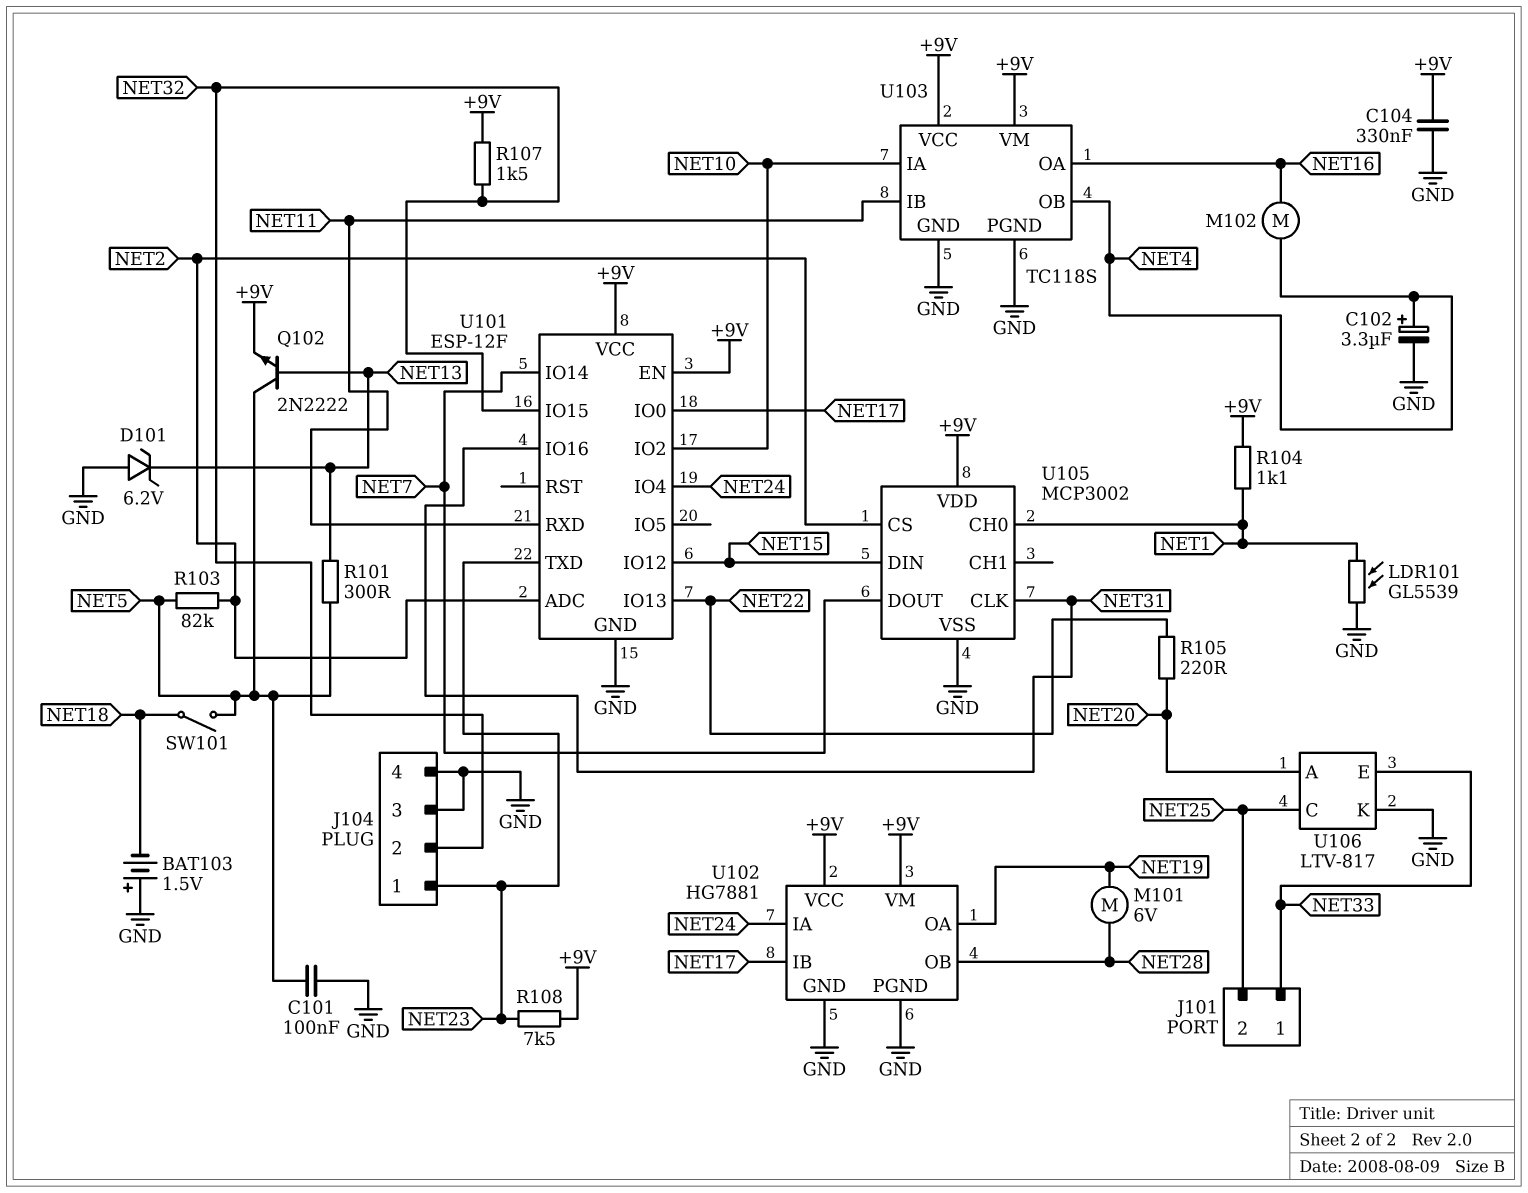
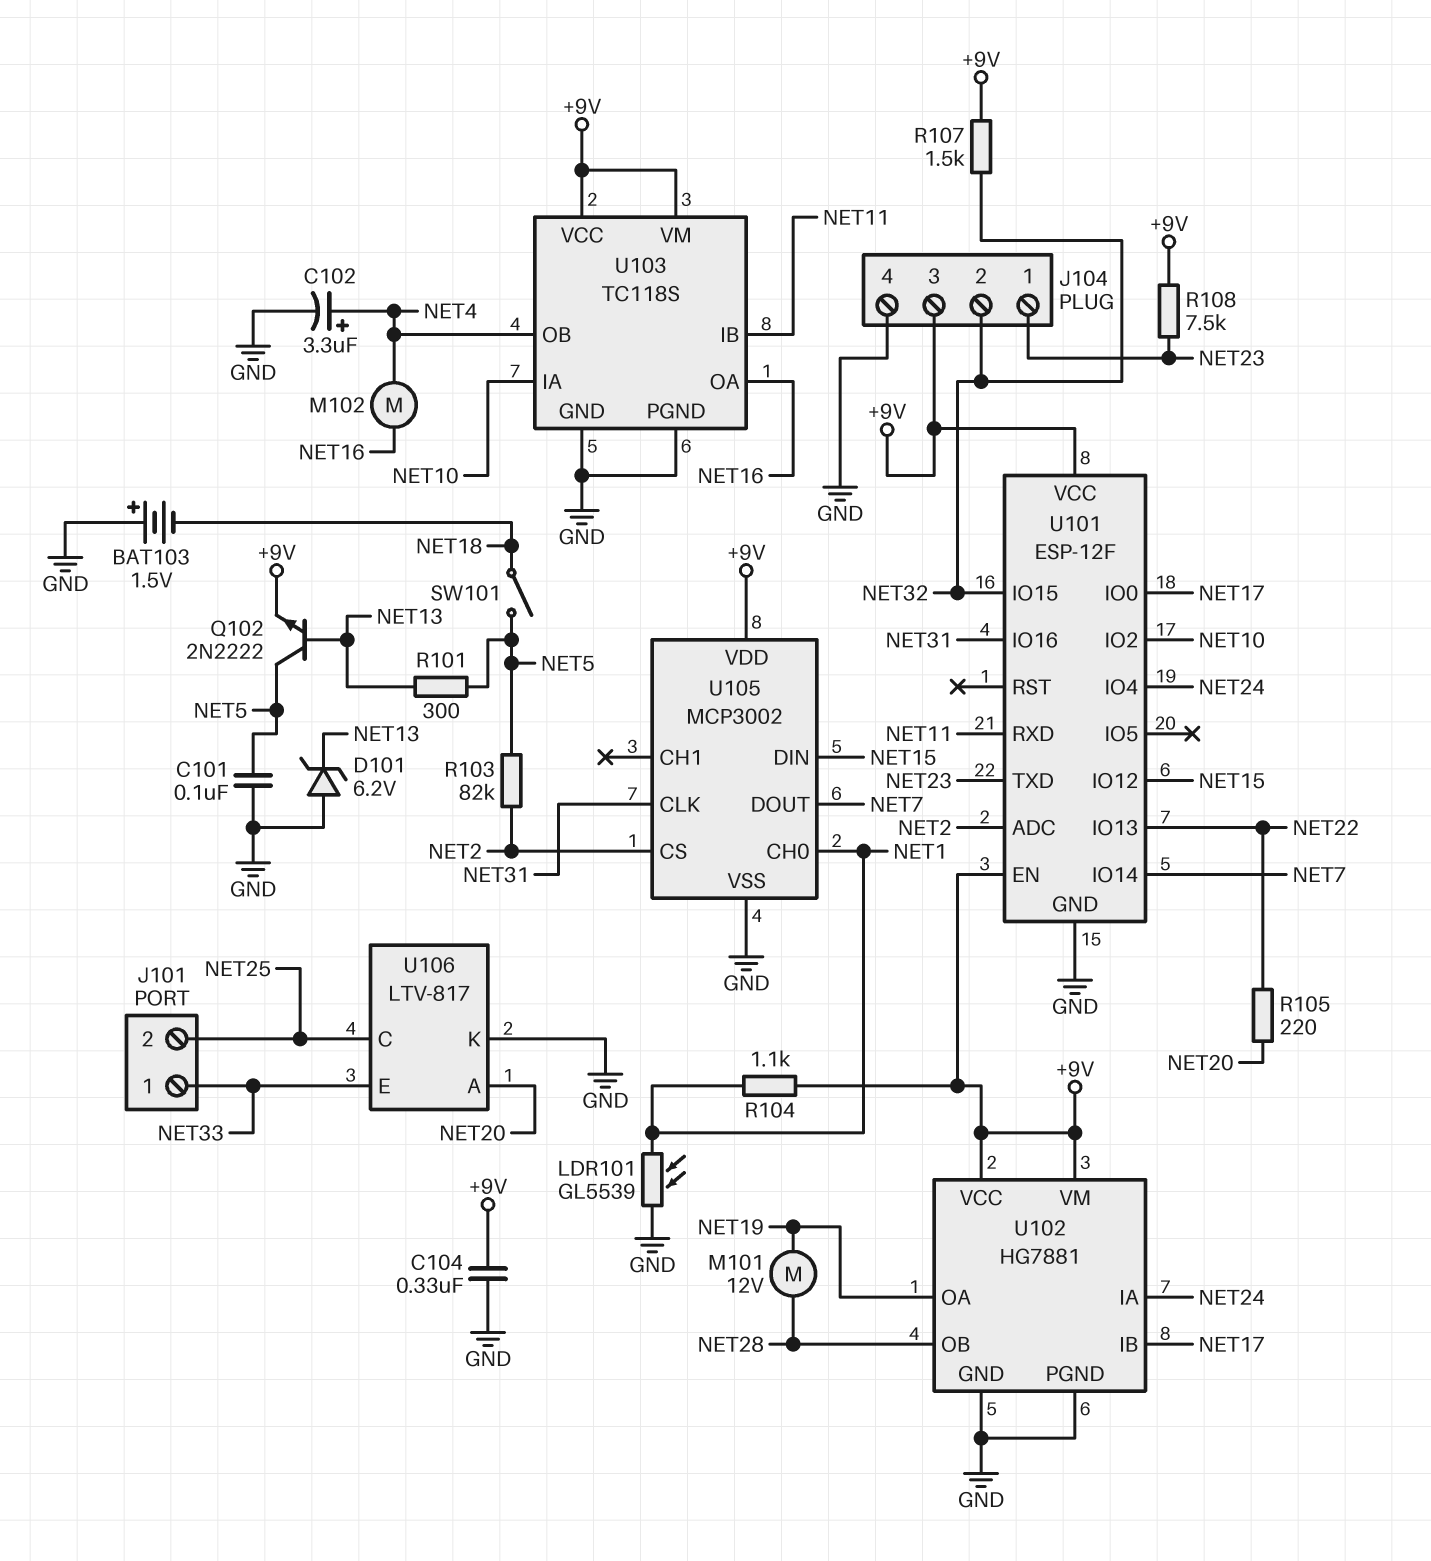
J104 pin 3: GND -> +9V
M101: motor 6V (NET19, NET28) -> motor 12V (NET19, NET28)

